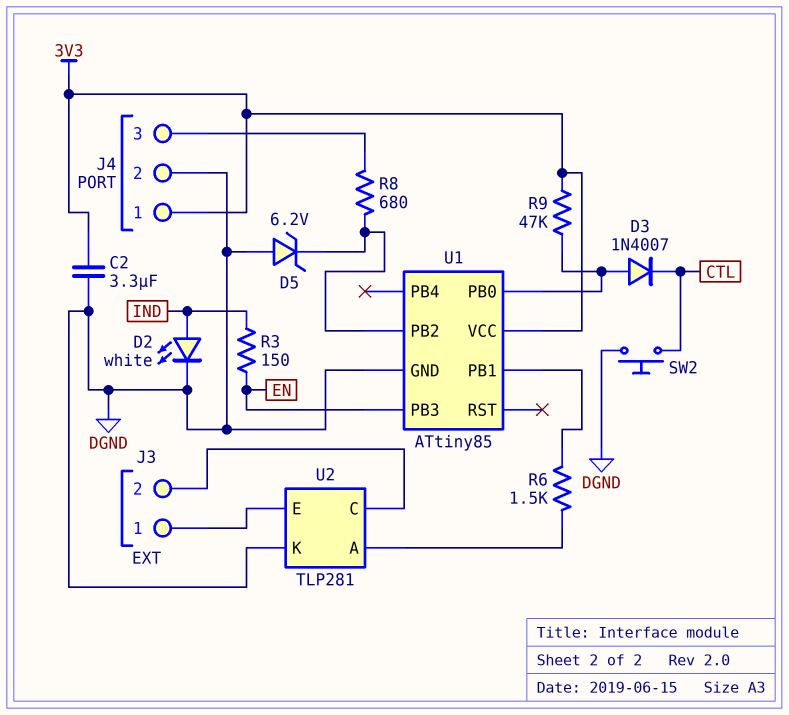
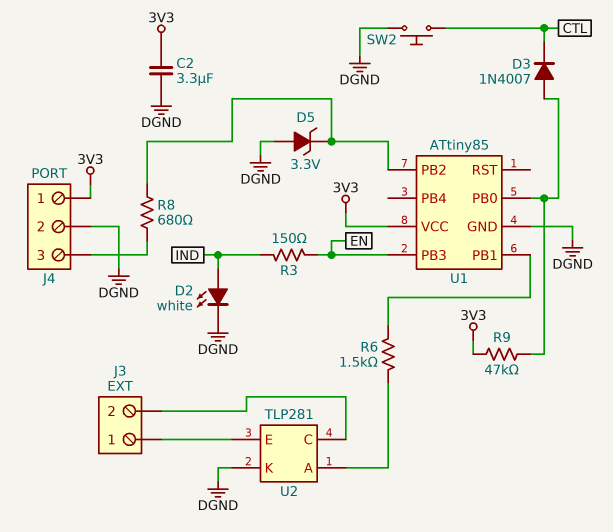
D5: zener 6.2V (A DGND, K U1/PB2) -> zener 3.3V (A DGND, K U1/PB2)

